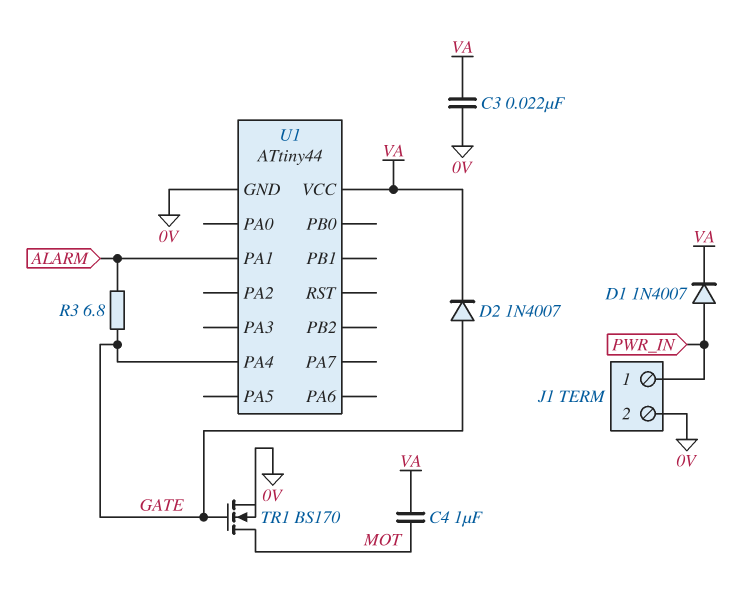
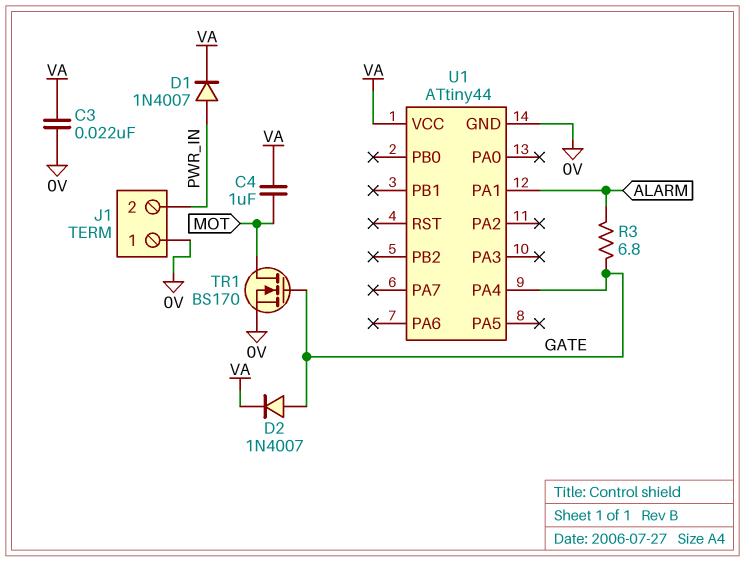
J1 pin 1: PWR_IN -> 0V
J1 pin 2: 0V -> PWR_IN

